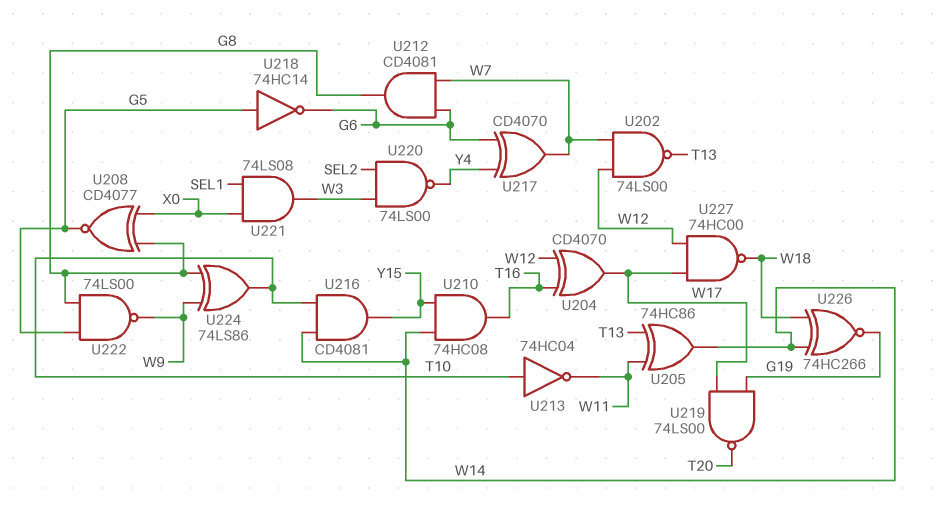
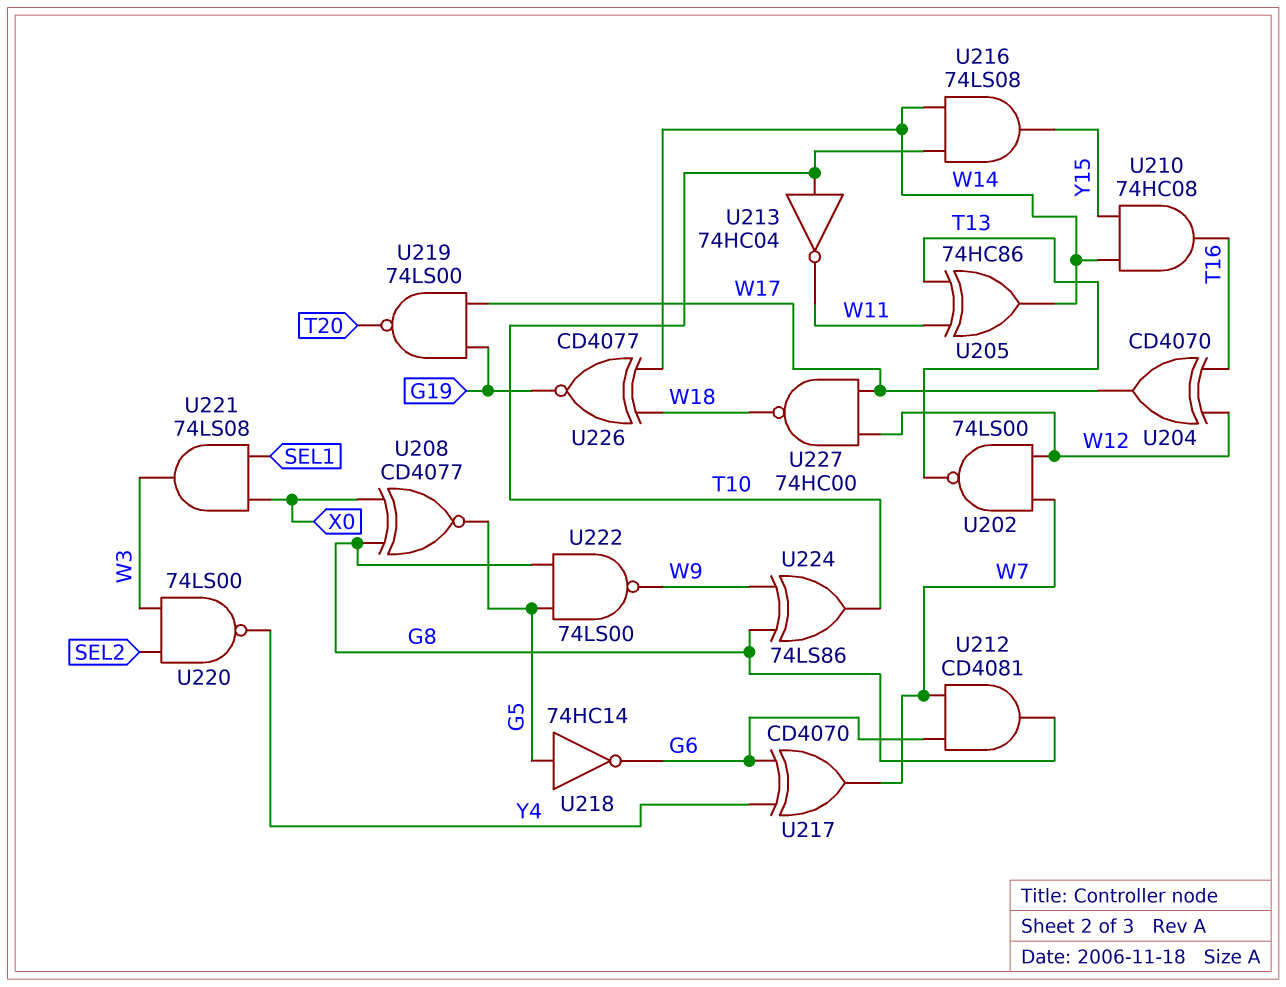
U216: AND CD4081 (in T10, in W14, out Y15) -> AND 74LS08 (in T10, in W14, out Y15)
U226: XNOR 74HC266 (in W14, in W18, out G19) -> XNOR CD4077 (in W14, in W18, out G19)

